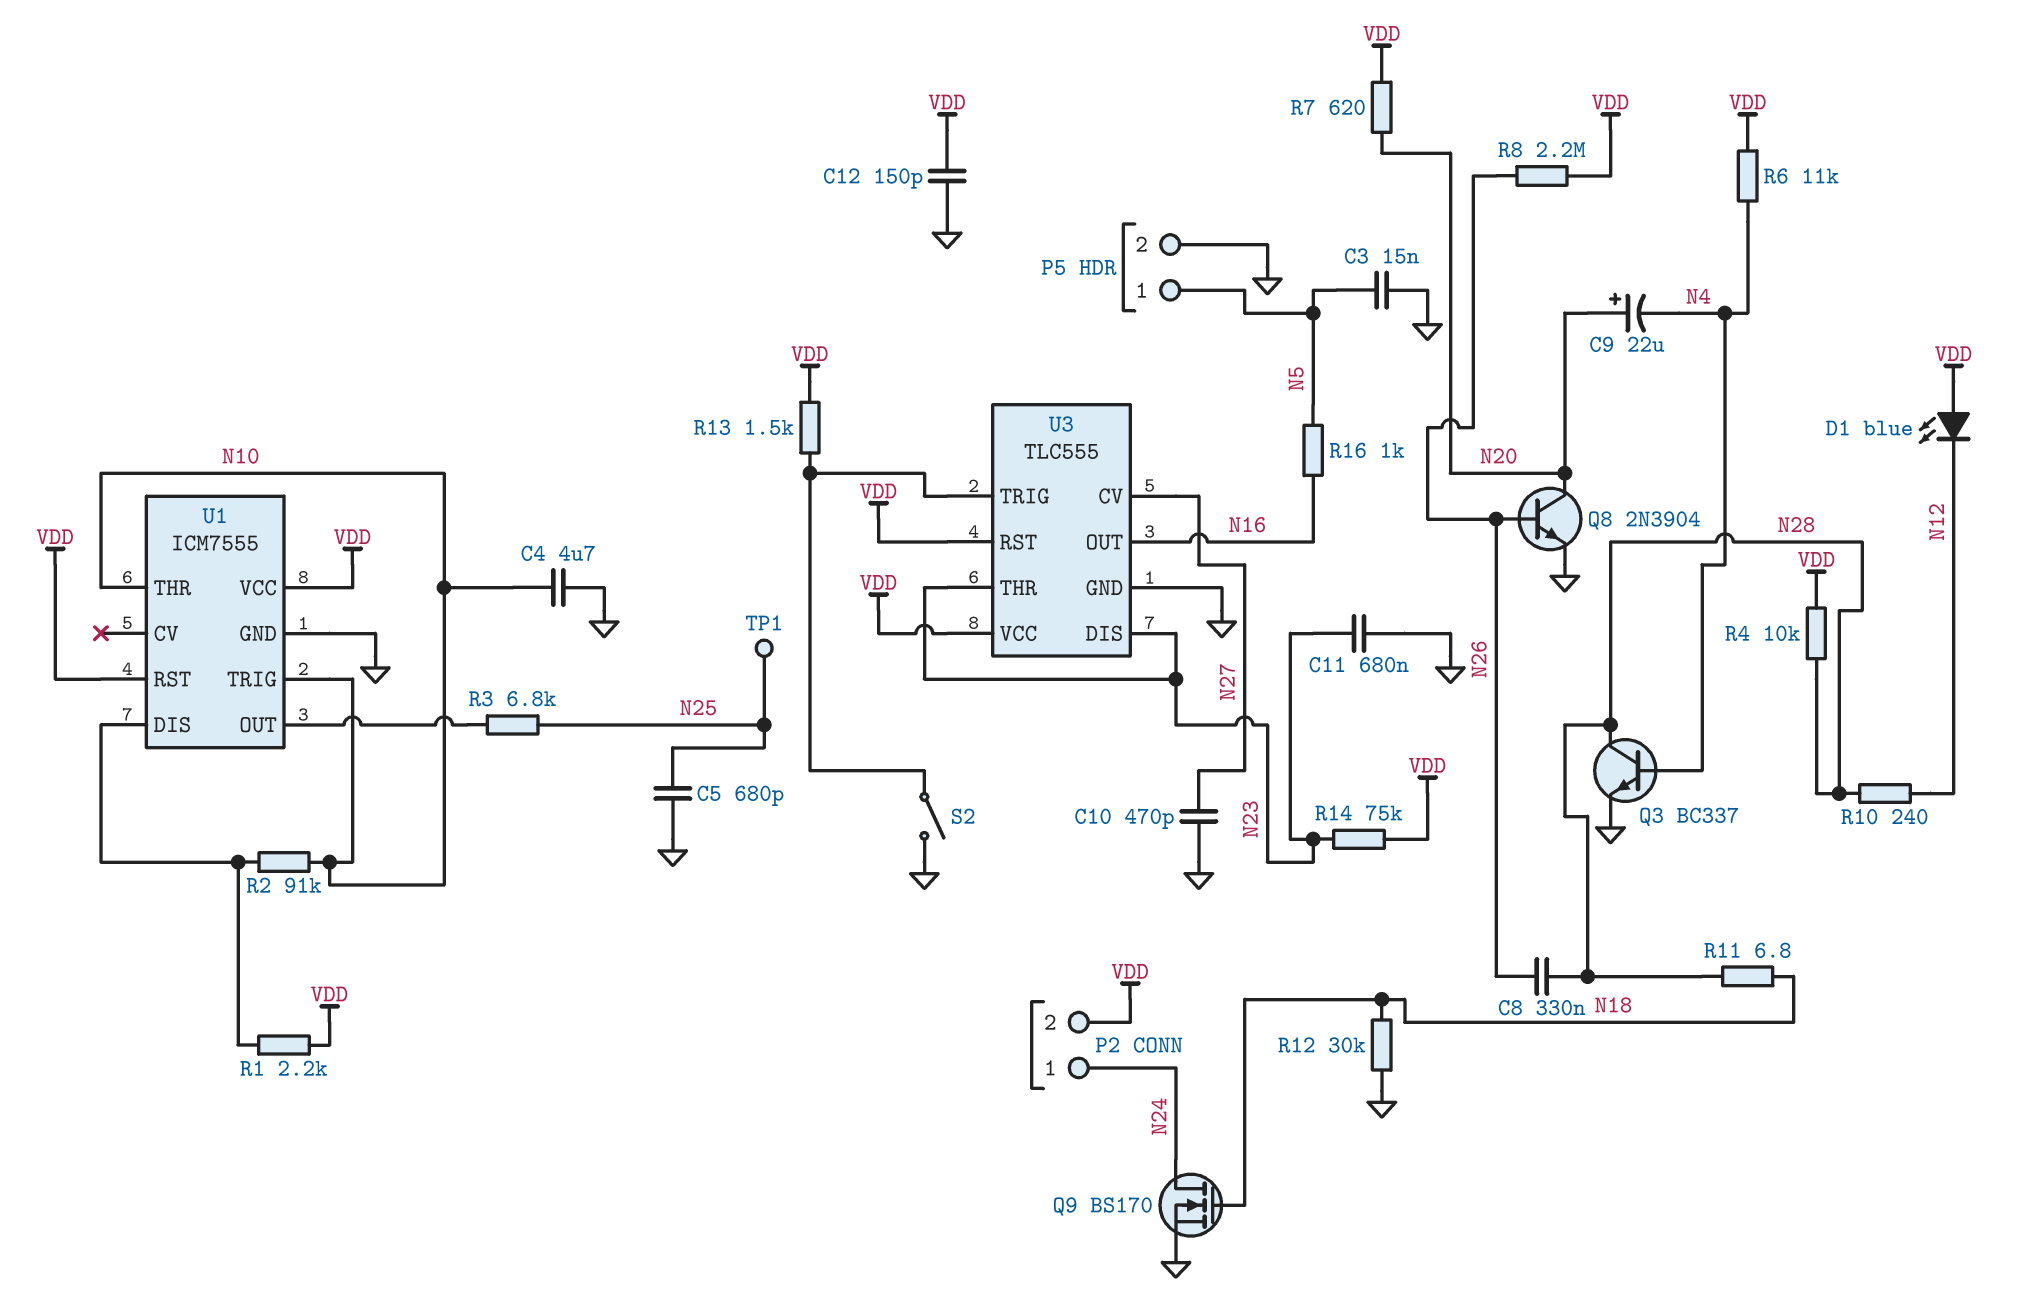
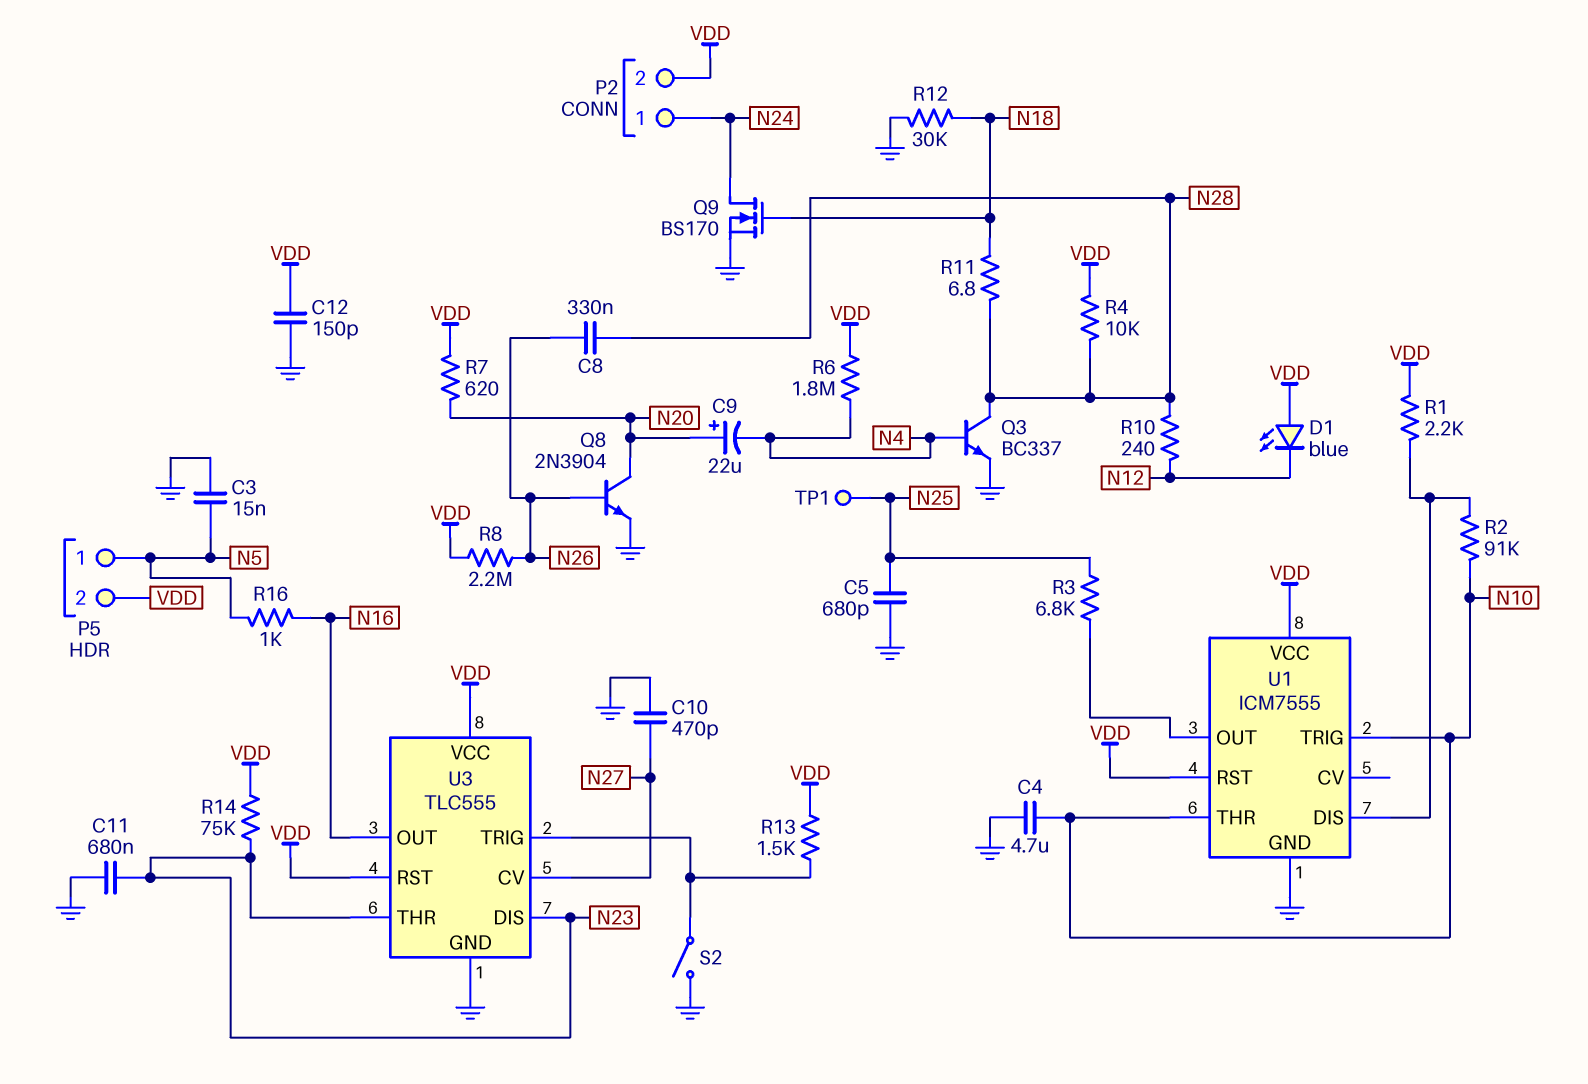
P5 pin 2: GND -> VDD
R6: 11k (N4, VDD) -> 1.8M (N4, VDD)

